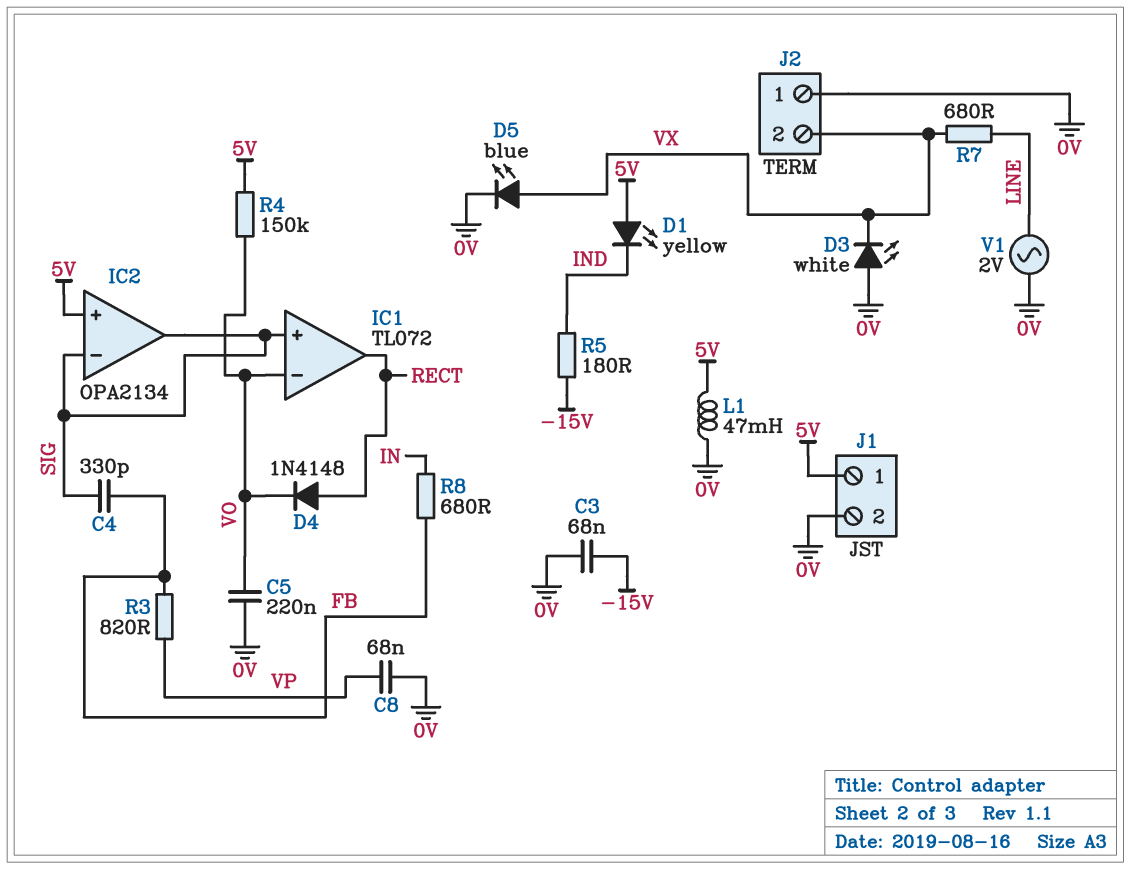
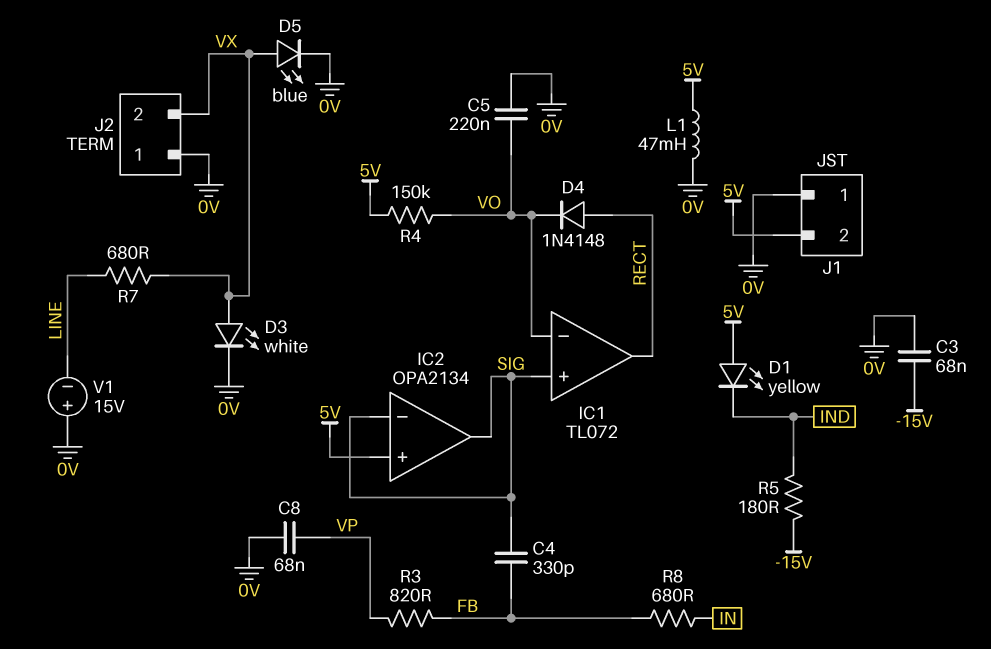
D3: LED white (A 0V, K VX) -> LED white (A VX, K 0V)
J1 pin 1: 5V -> 0V
J1 pin 2: 0V -> 5V
V1: AC 2V (0V, LINE) -> 15V (plus 0V, minus LINE)

